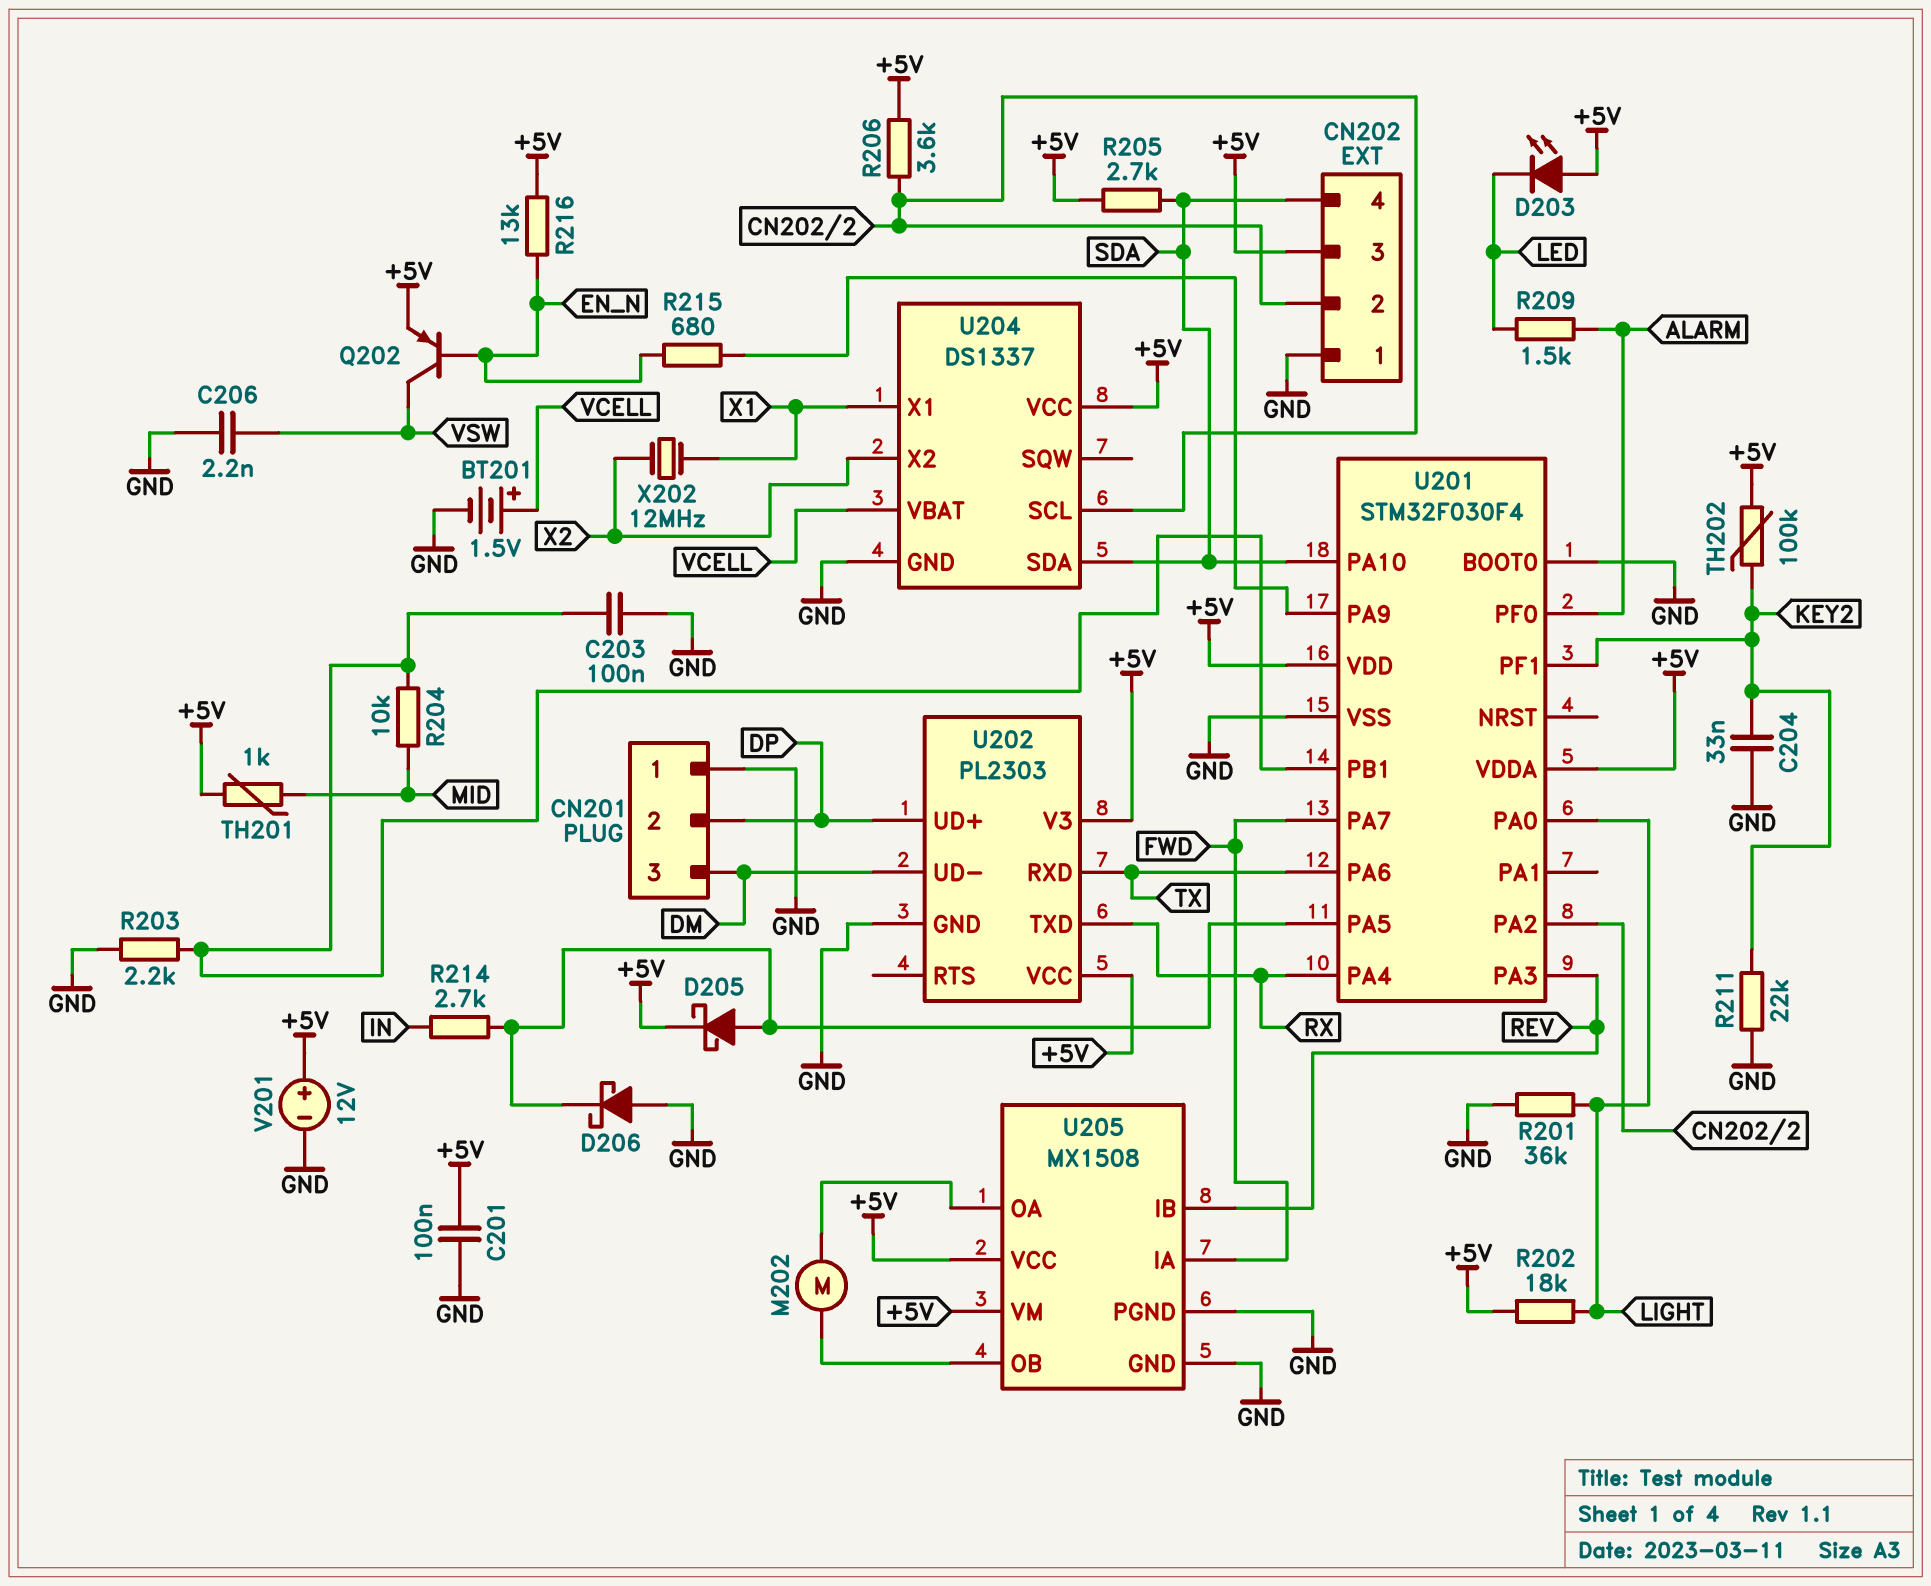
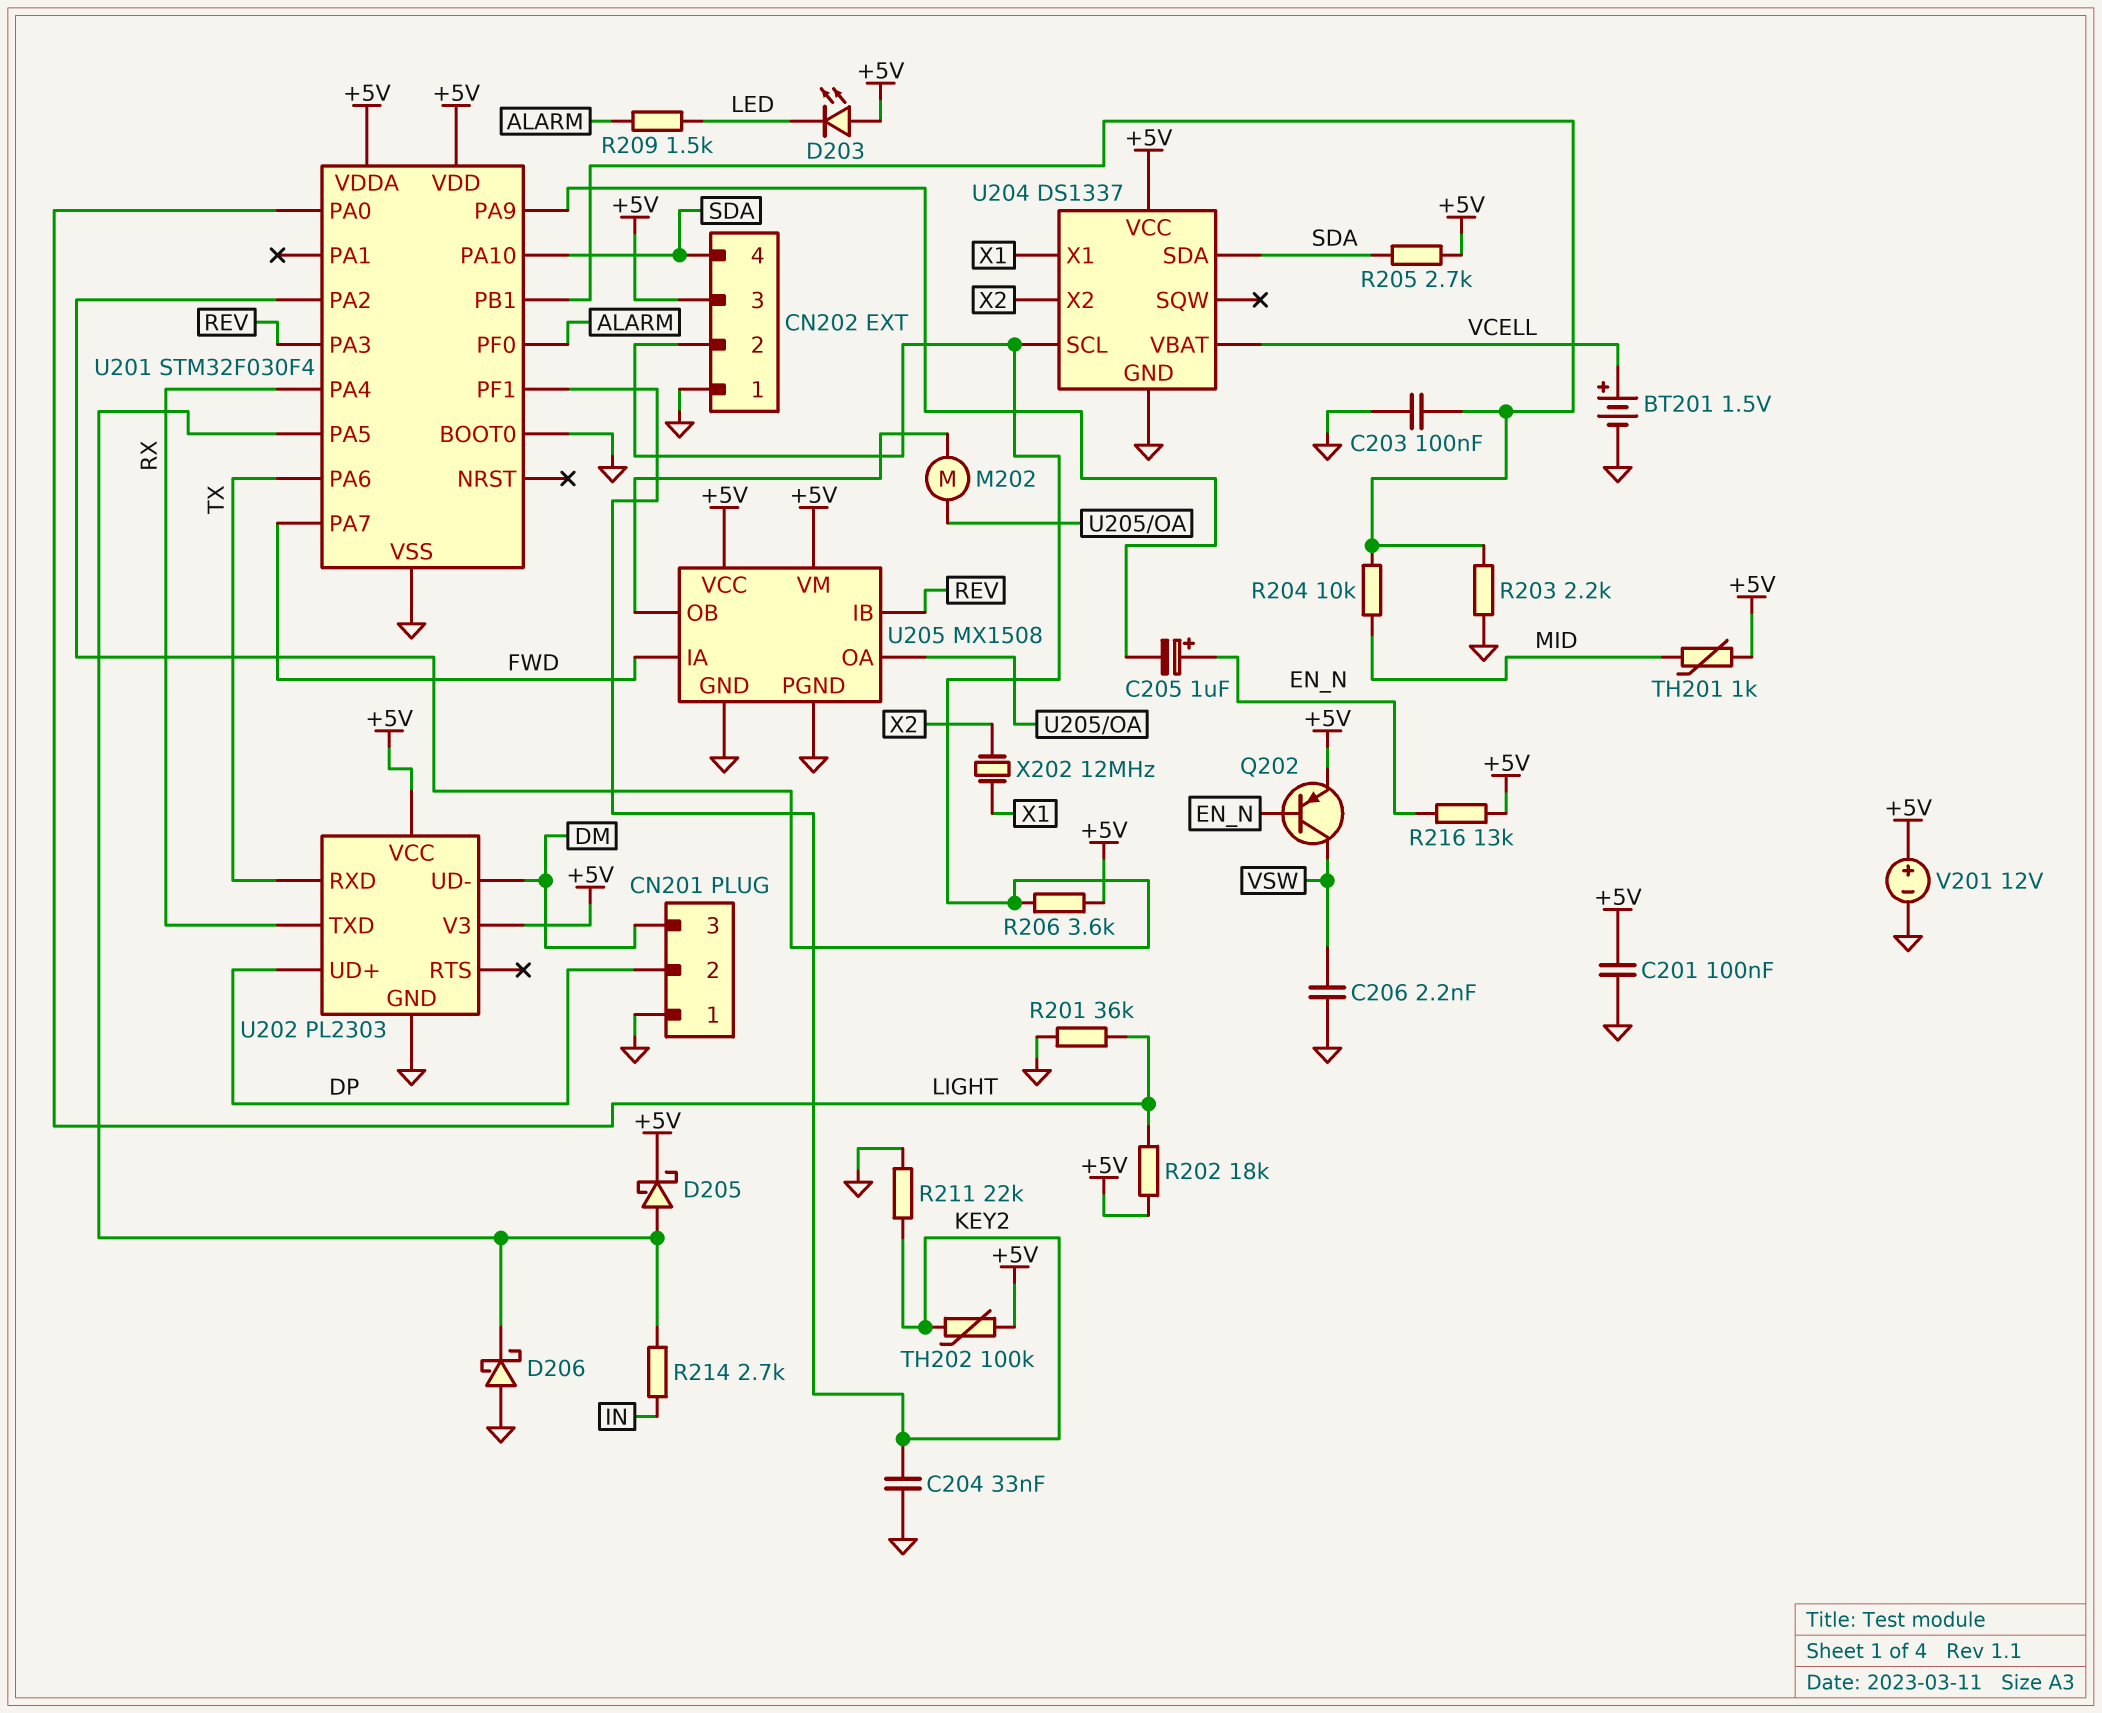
C205: none -> 1uF (plus EN_N, minus U201/PA9)
R215: 680 (EN_N, U201/PA9) -> none

